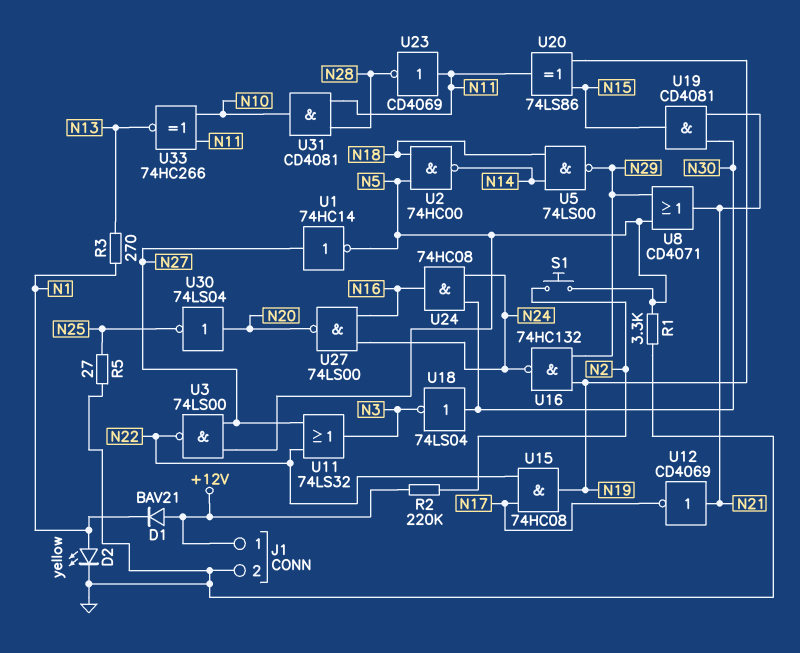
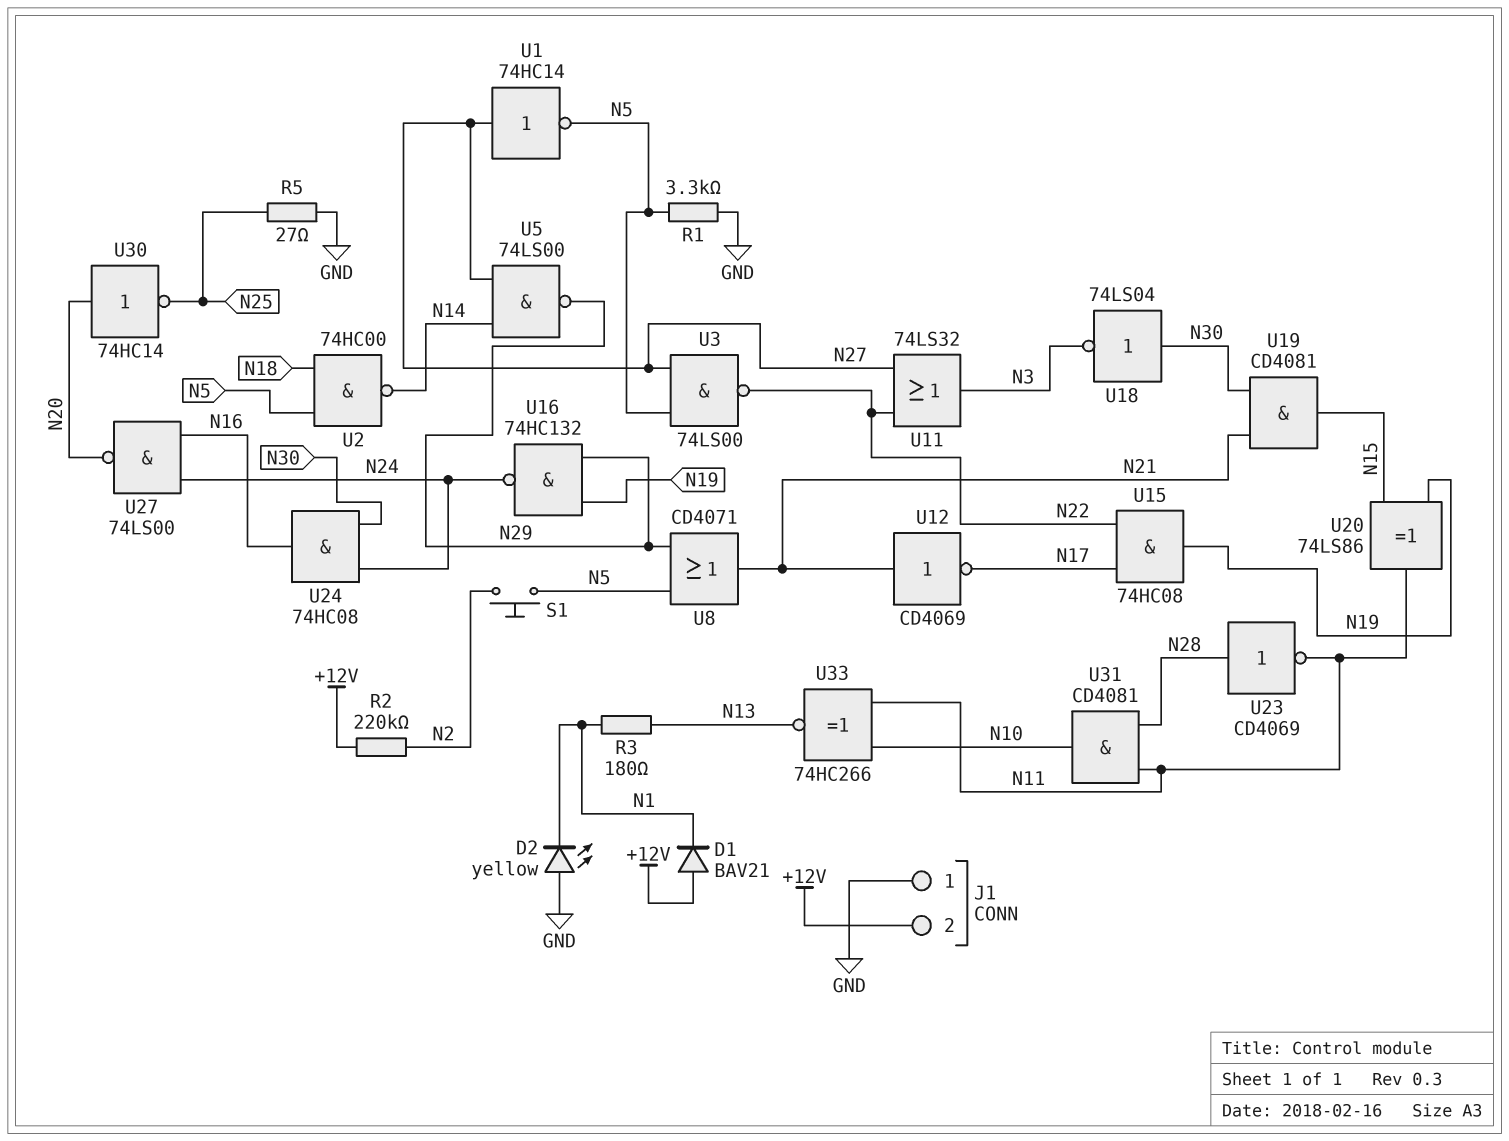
D2: LED yellow (A N1, K GND) -> LED yellow (A GND, K N1)
J1 pin 1: +12V -> GND
J1 pin 2: GND -> +12V
R3: 270 (N1, N13) -> 180 (N1, N13)
U5: NAND 74LS00 (in N14, in N18, out N29) -> NAND 74LS00 (in N14, in N27, out N29)
U23: NOT CD4069 (in N11, out N28) -> NOT CD4069 (in N28, out N11)
U30: NOT 74LS04 (in N20, out N25) -> NOT 74HC14 (in N20, out N25)

